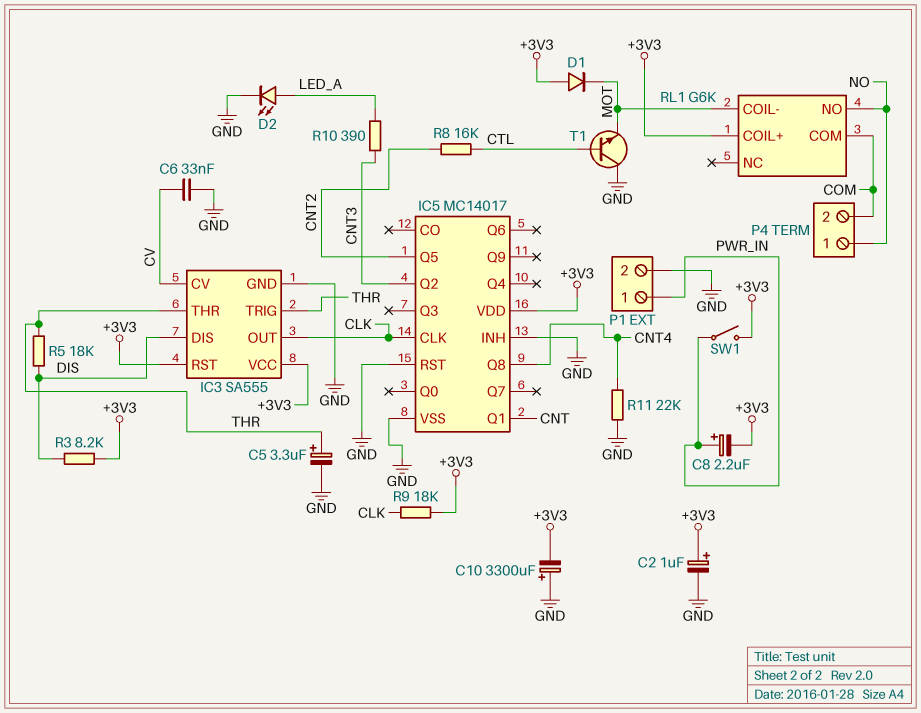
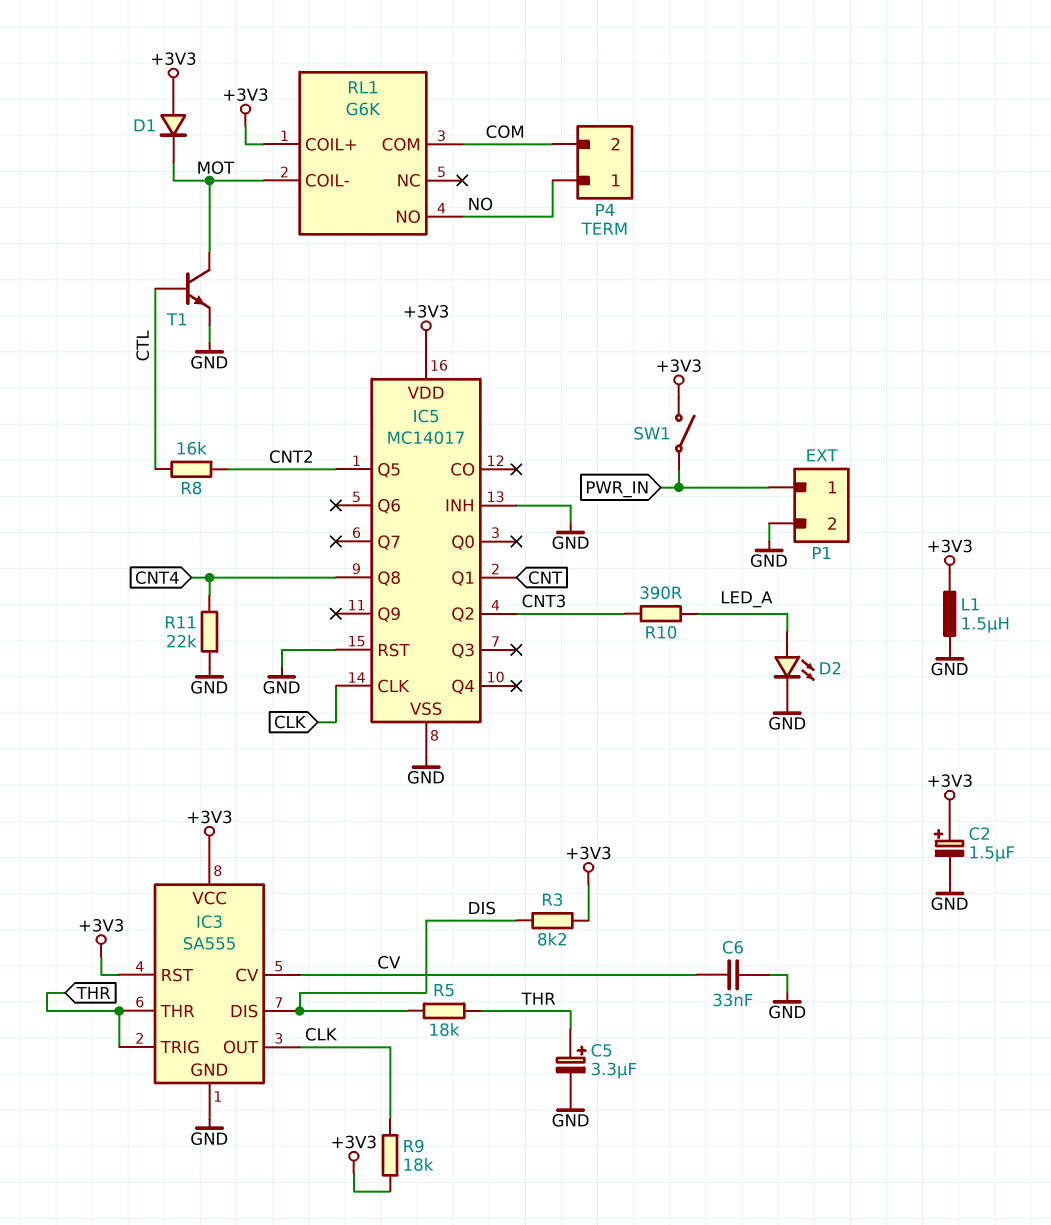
C2: 1uF (plus +3V3, minus GND) -> 1.5uF (plus +3V3, minus GND)
C8: 2.2uF (plus PWR_IN, minus +3V3) -> none
C10: 3300uF (plus GND, minus +3V3) -> none
L1: none -> 1.5uH (+3V3, GND)
T1: NPN (B CTL, C GND, E MOT) -> NPN (B CTL, C MOT, E GND)

